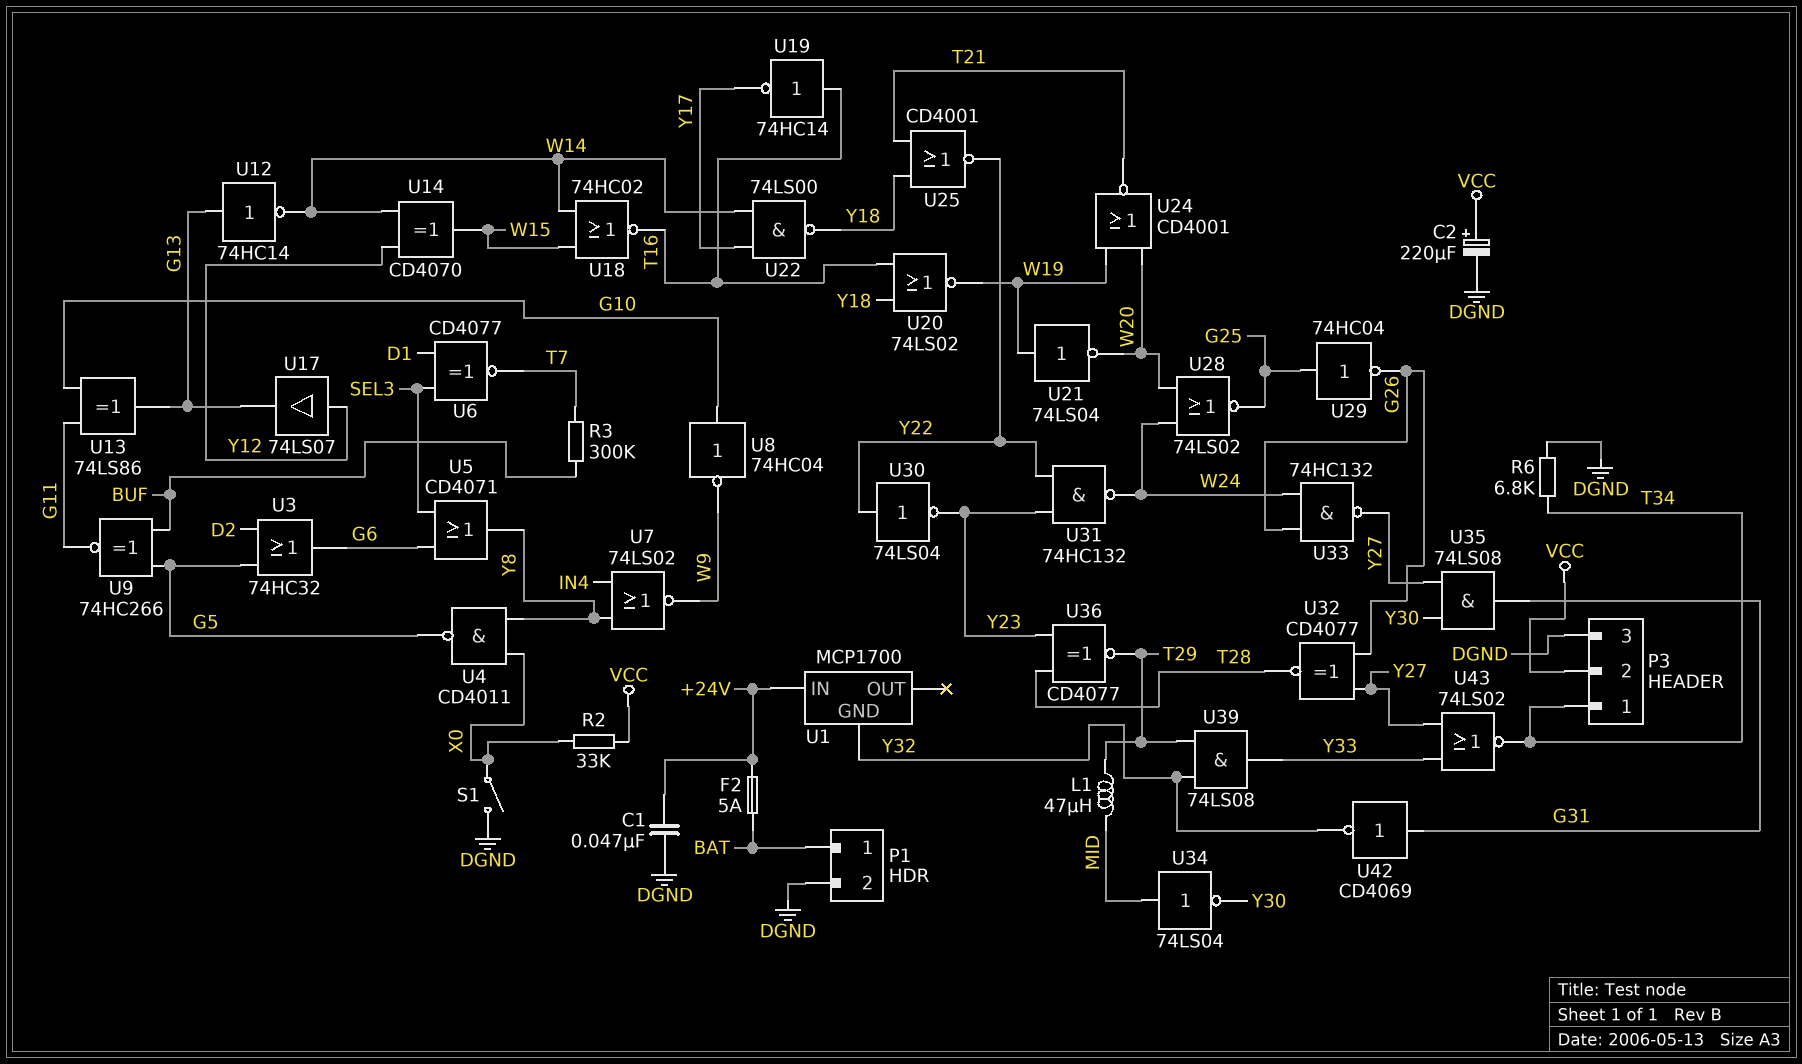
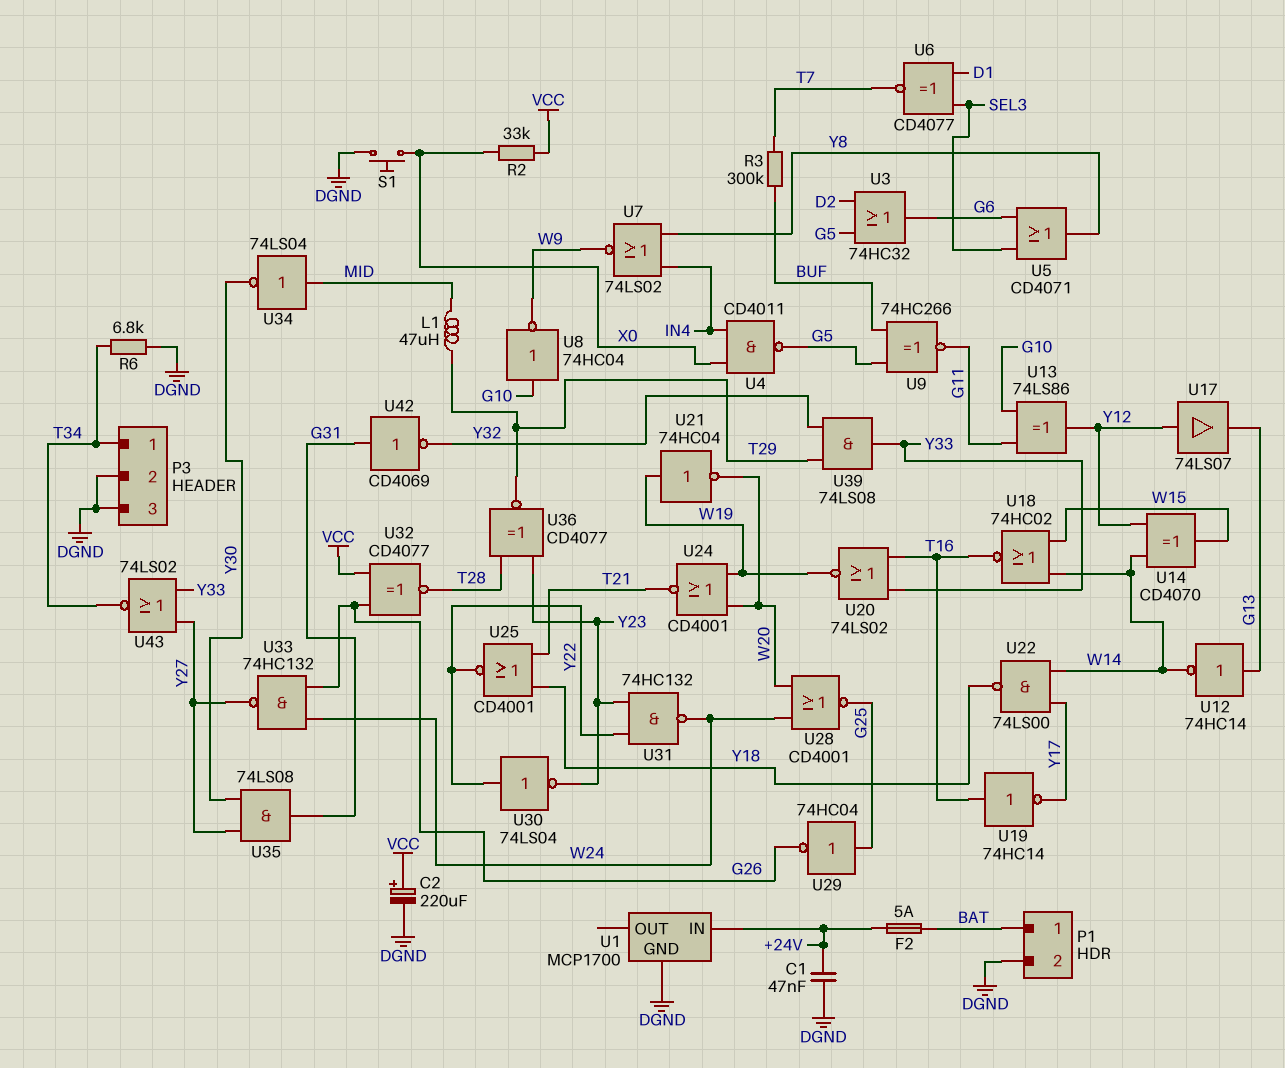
P3 pin 2: VCC -> DGND
S1: switch (DGND, X0) -> button (DGND, X0)
U1 pin GND: Y32 -> DGND
U4: NAND CD4011 (in X0, in Y8, out G5) -> NAND CD4011 (in IN4, in X0, out G5)
U13: XOR 74LS86 (in G10, in G11, out G13) -> XOR 74LS86 (in G10, in G11, out Y12)
U20: NOR 74LS02 (in T16, in Y18, out W19) -> NOR 74LS02 (in T16, in Y33, out W19)
U21: NOT 74LS04 (in W19, out W20) -> NOT 74HC04 (in W19, out W20)
U28: NOR 74LS02 (in W20, in W24, out G25) -> NOR CD4001 (in W20, in W24, out G25)
U32: XNOR CD4077 (in G26, in Y27, out T28) -> XNOR CD4077 (in G26, in VCC, out T28)

